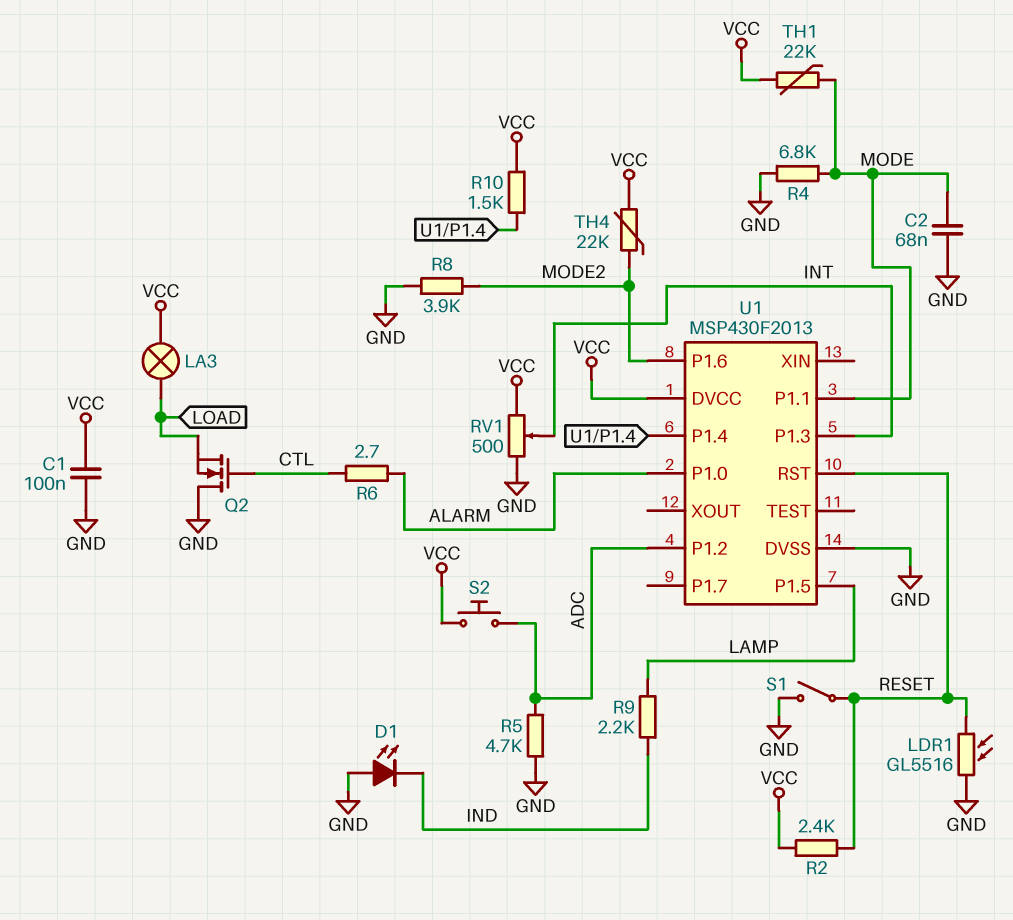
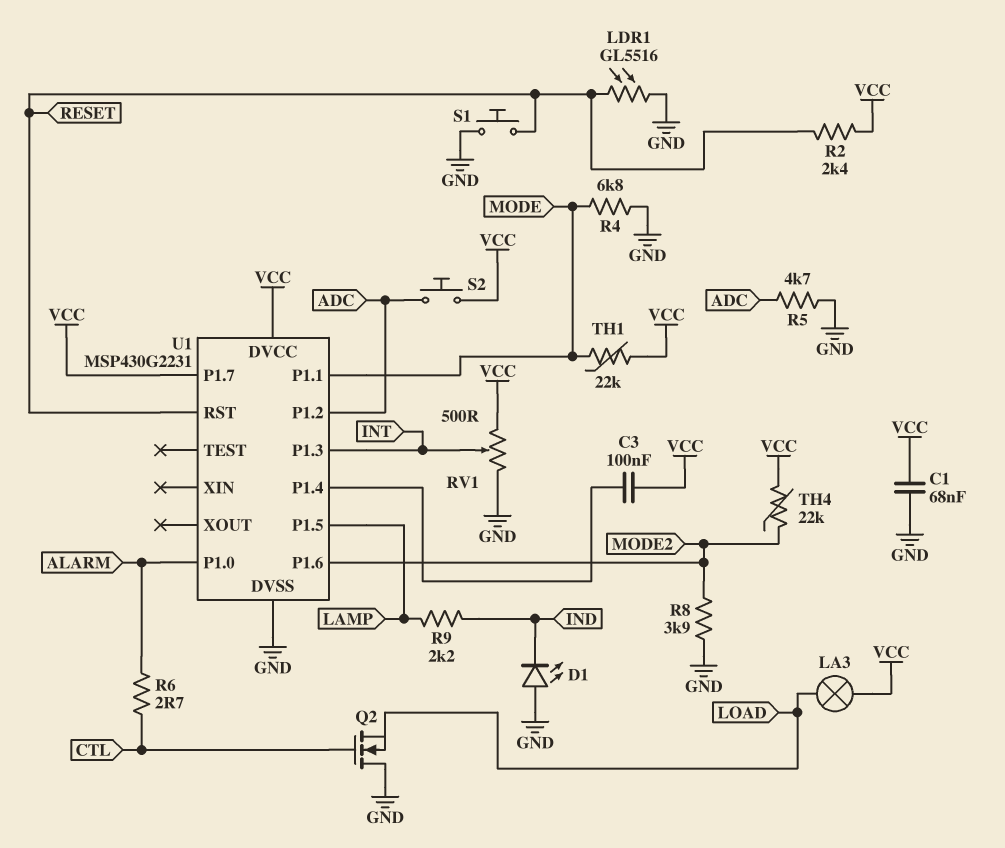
C1: 100nF (GND, VCC) -> 68nF (GND, VCC)
C2: 68nF (GND, MODE) -> none
C3: none -> 100nF (U1/P1.4, VCC)
R10: 1.5k (U1/P1.4, VCC) -> none
S1: switch (GND, RESET) -> button (GND, RESET)
U1: MSP430F2013 -> MSP430G2231
U1 pin P1.7: none -> VCC

